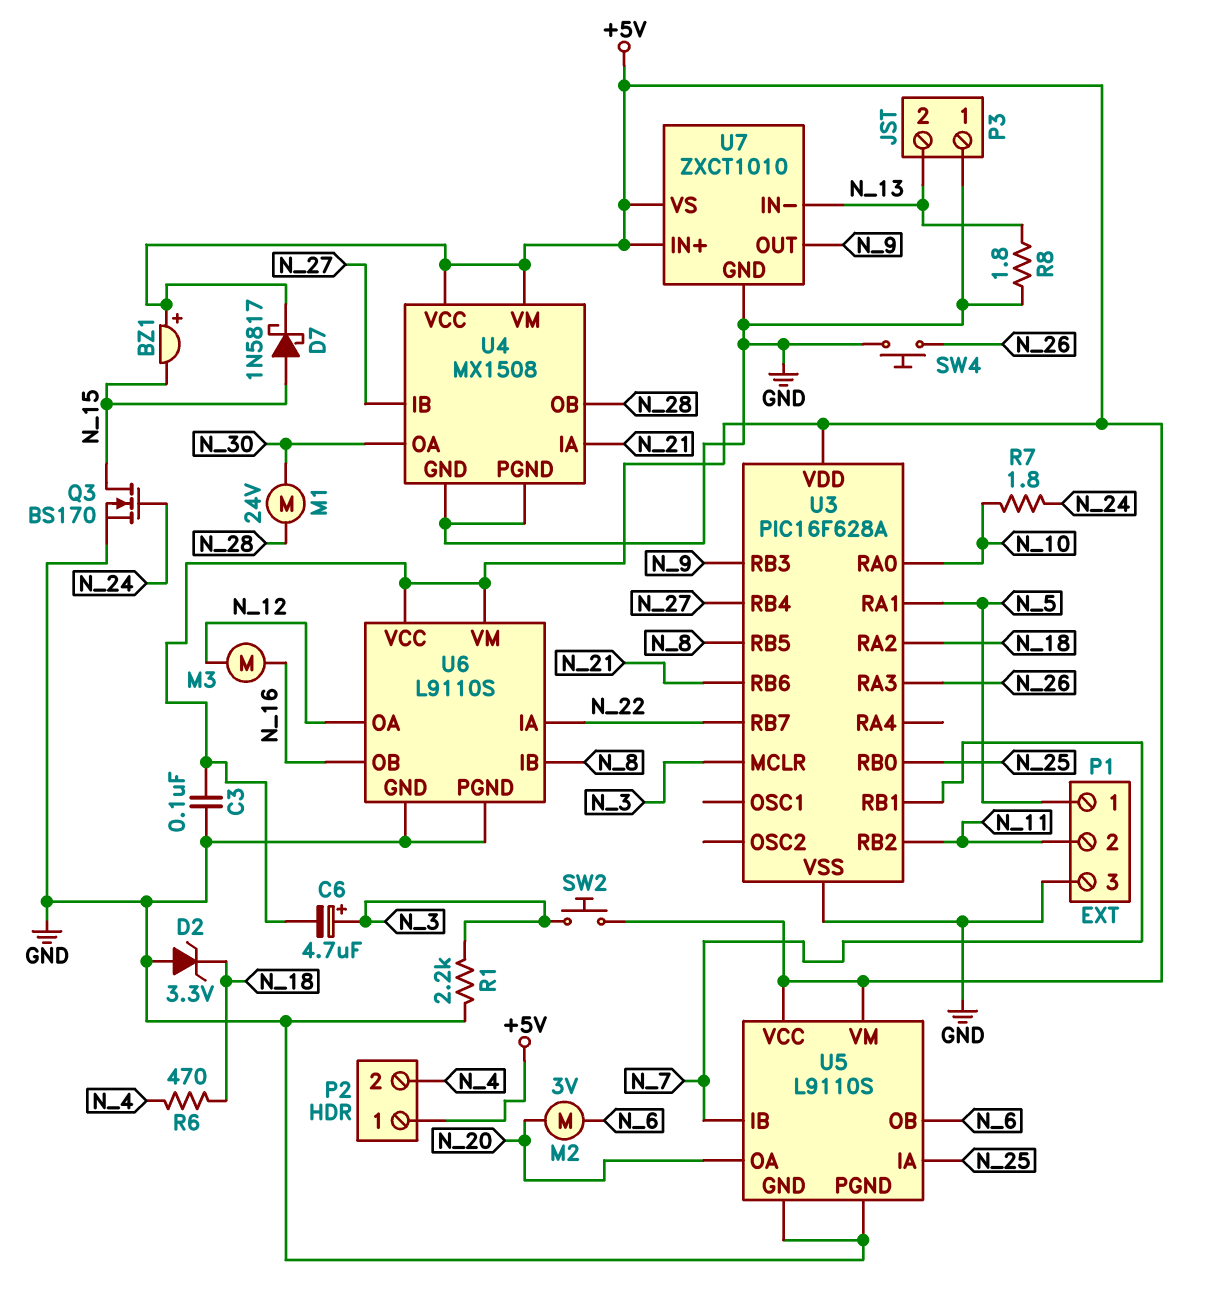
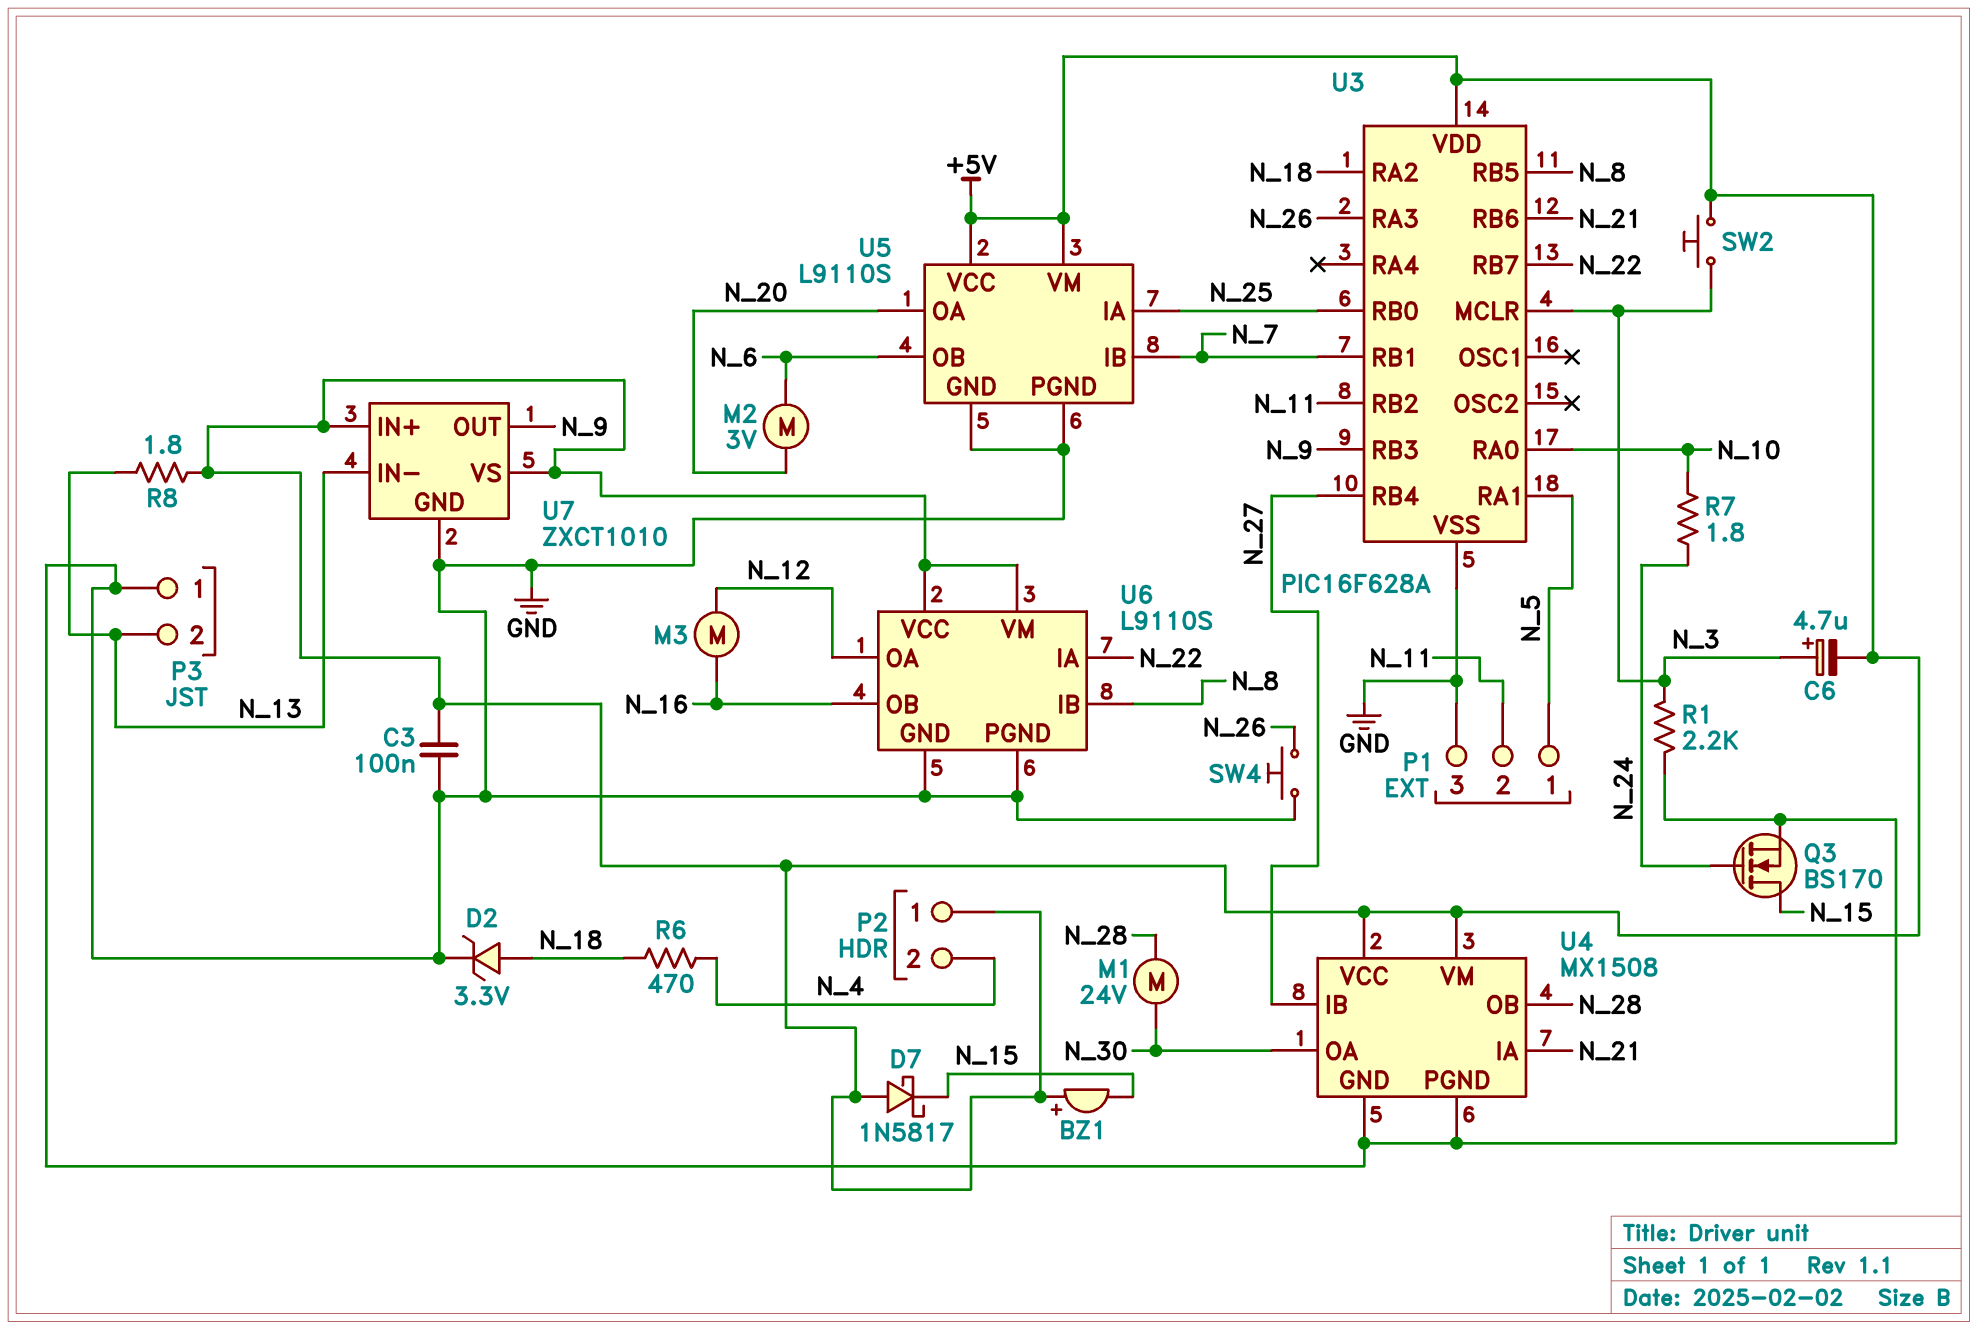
D2: zener 3.3V (A GND, K N_18) -> zener 3.3V (A N_18, K GND)
D7: schottky 1N5817 (A N_15, K +5V) -> schottky 1N5817 (A +5V, K N_15)
R8: 1.8 (GND, N_13) -> 1.8 (+5V, N_13)

